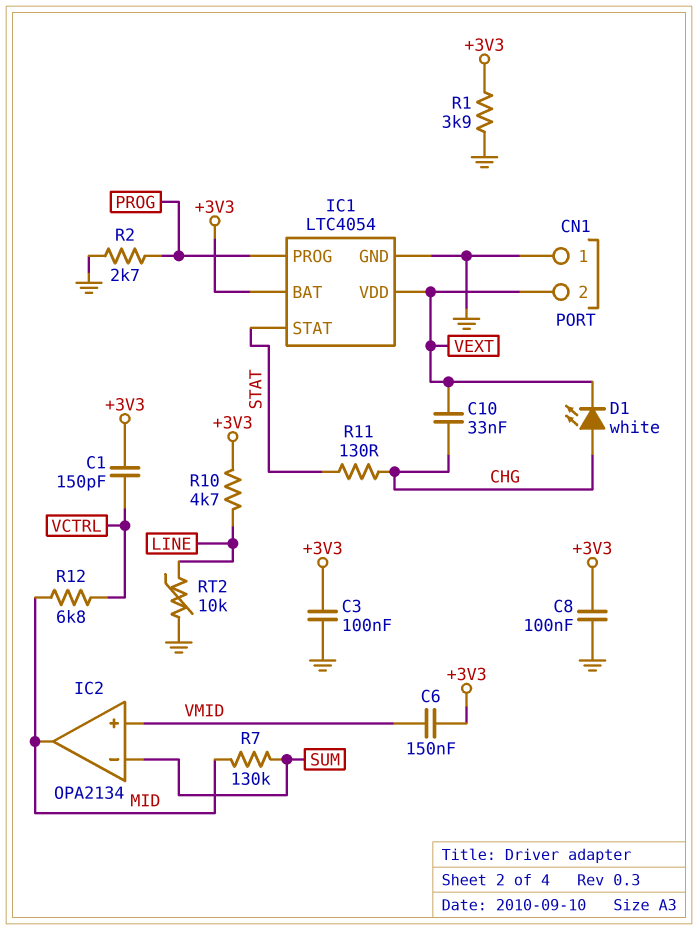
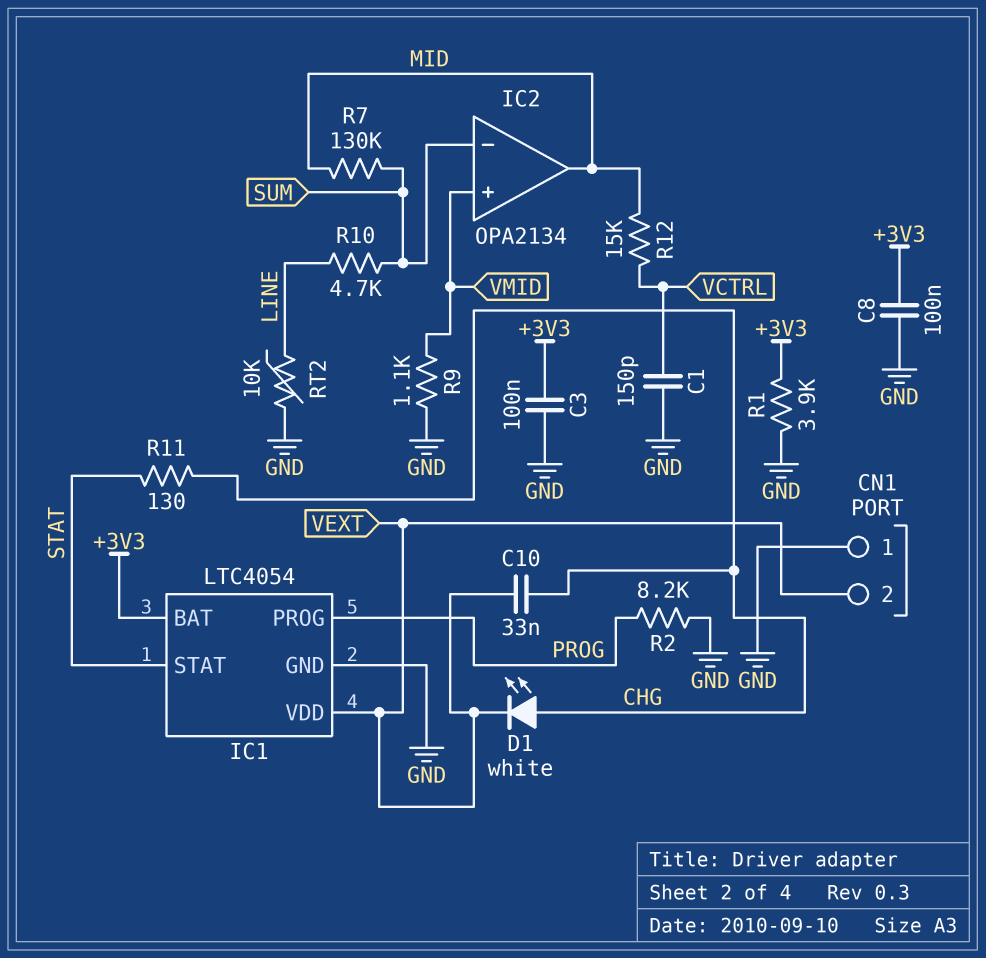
C1: 150pF (+3V3, VCTRL) -> 150pF (GND, VCTRL)
C6: 150nF (+3V3, VMID) -> none
R2: 2.7k (GND, PROG) -> 8.2k (GND, PROG)
R9: none -> 1.1k (GND, VMID)
R10: 4.7k (+3V3, LINE) -> 4.7k (LINE, SUM)
R12: 6.8k (MID, VCTRL) -> 15k (MID, VCTRL)

